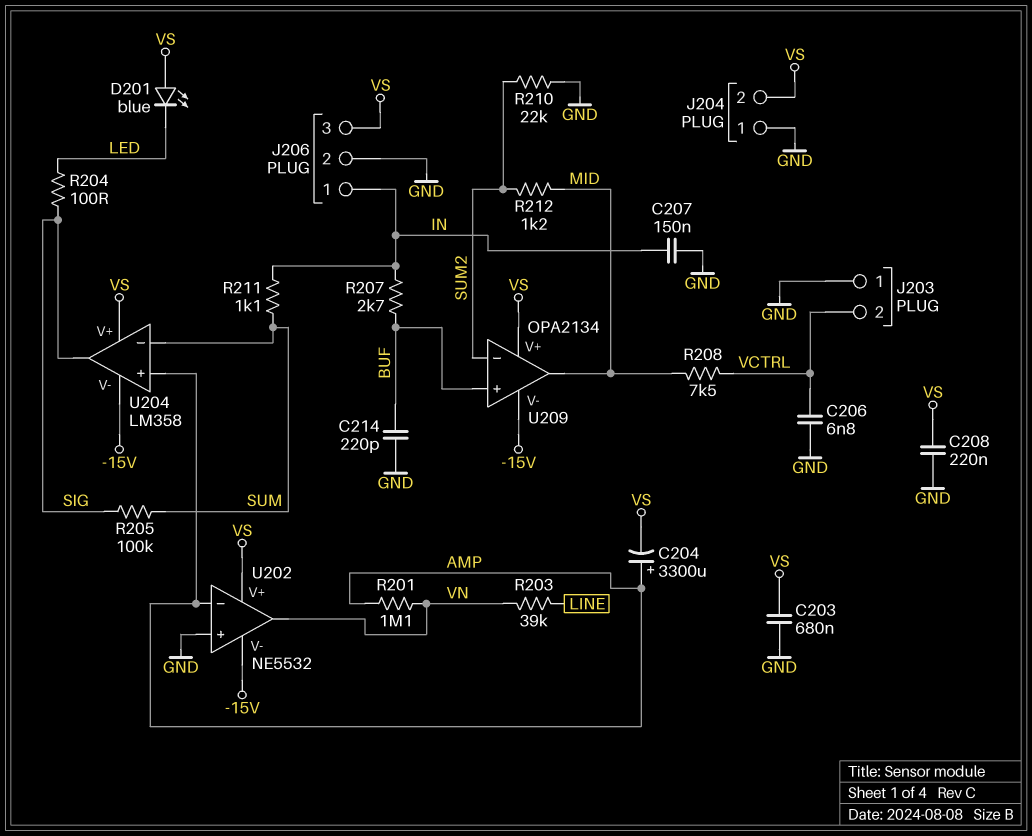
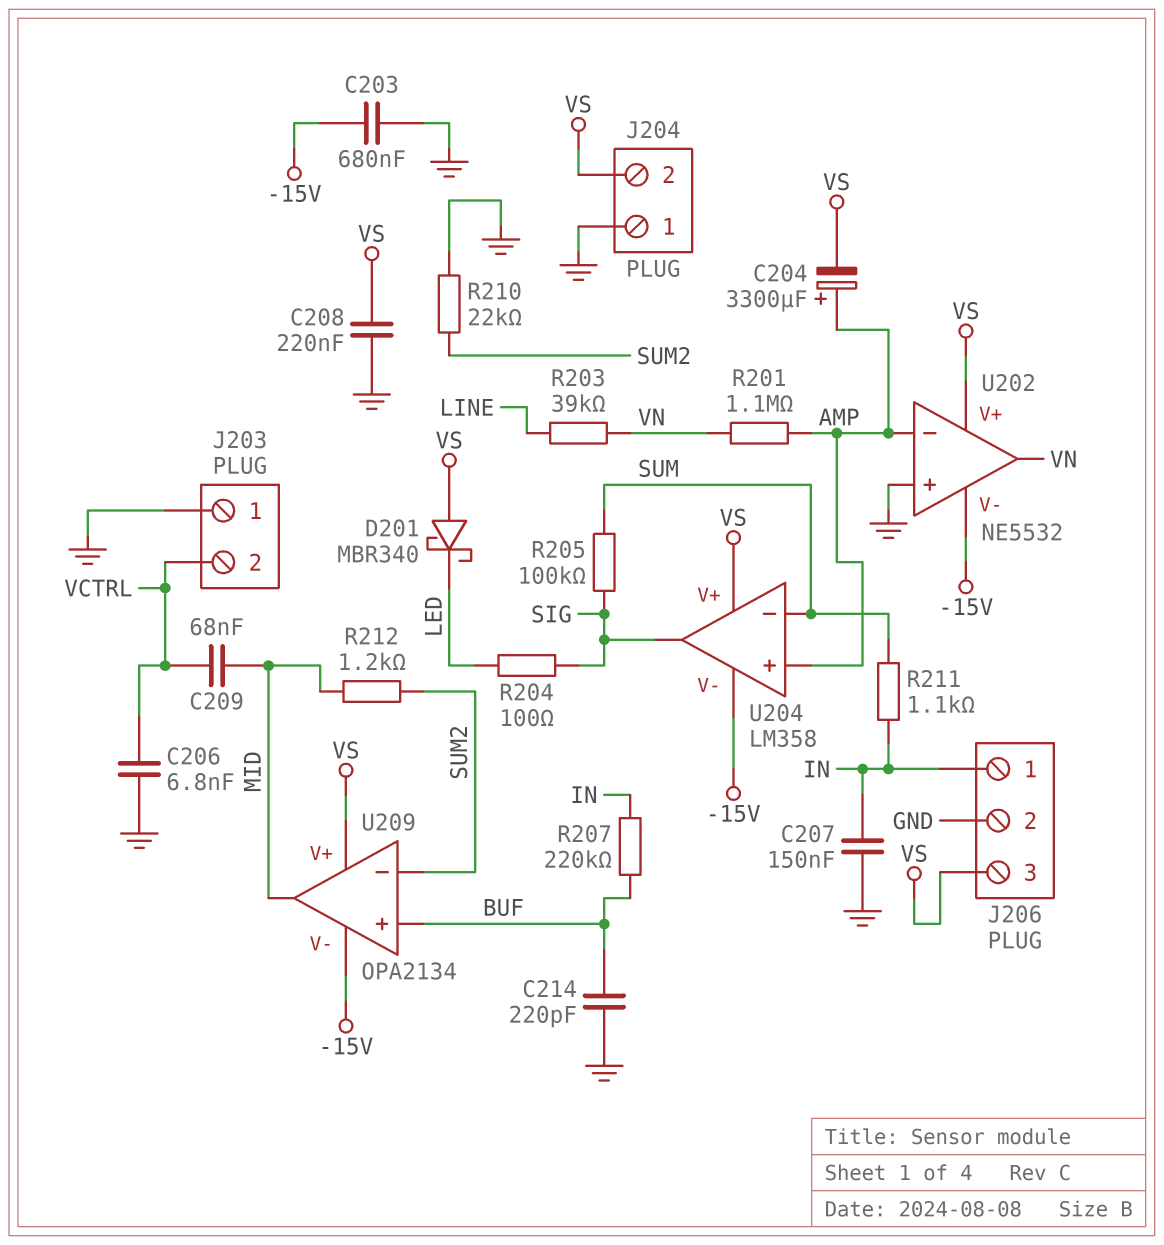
C203: 680nF (GND, VS) -> 680nF (-15V, GND)
C209: none -> 68nF (MID, VCTRL)
D201: LED blue (A VS, K LED) -> schottky MBR340 (A VS, K LED)
R207: 2.7k (BUF, IN) -> 220k (BUF, IN)
R208: 7.5k (MID, VCTRL) -> none

